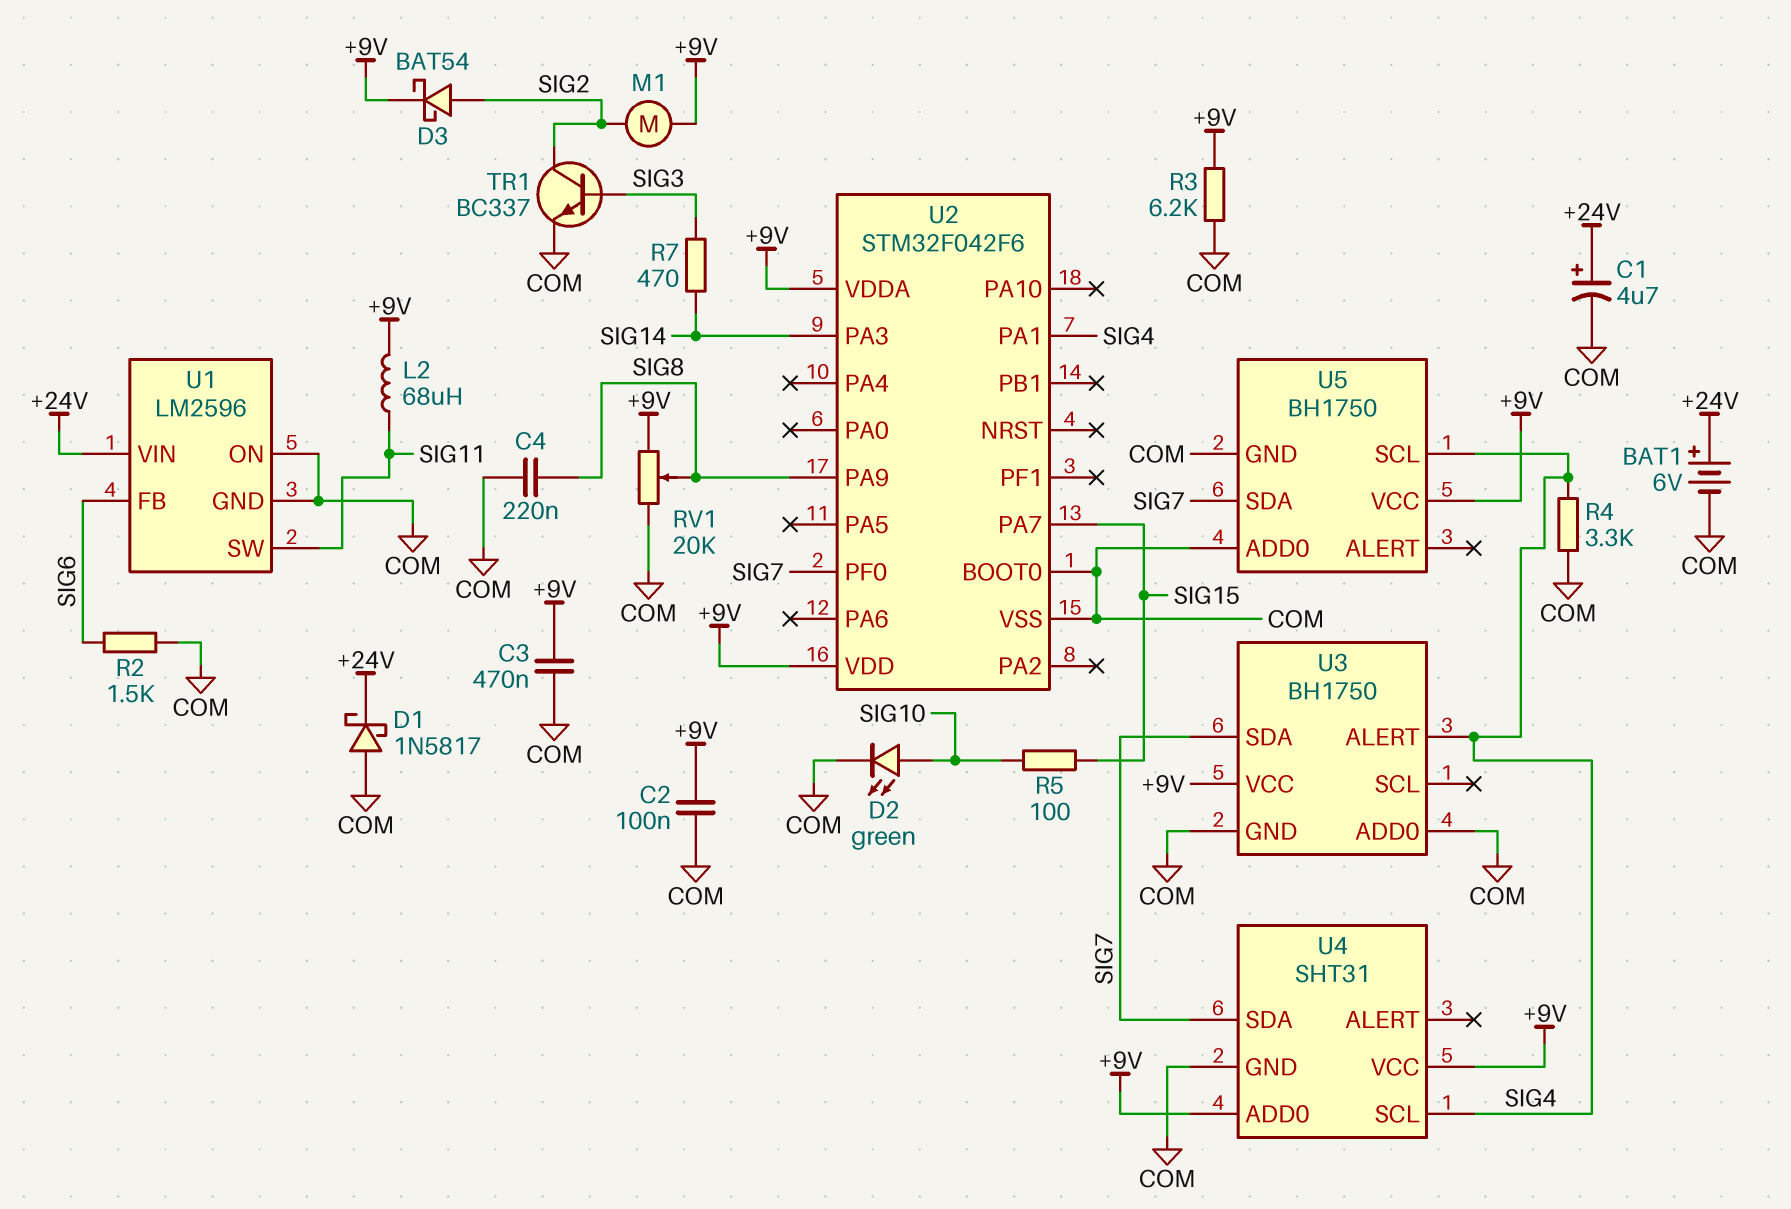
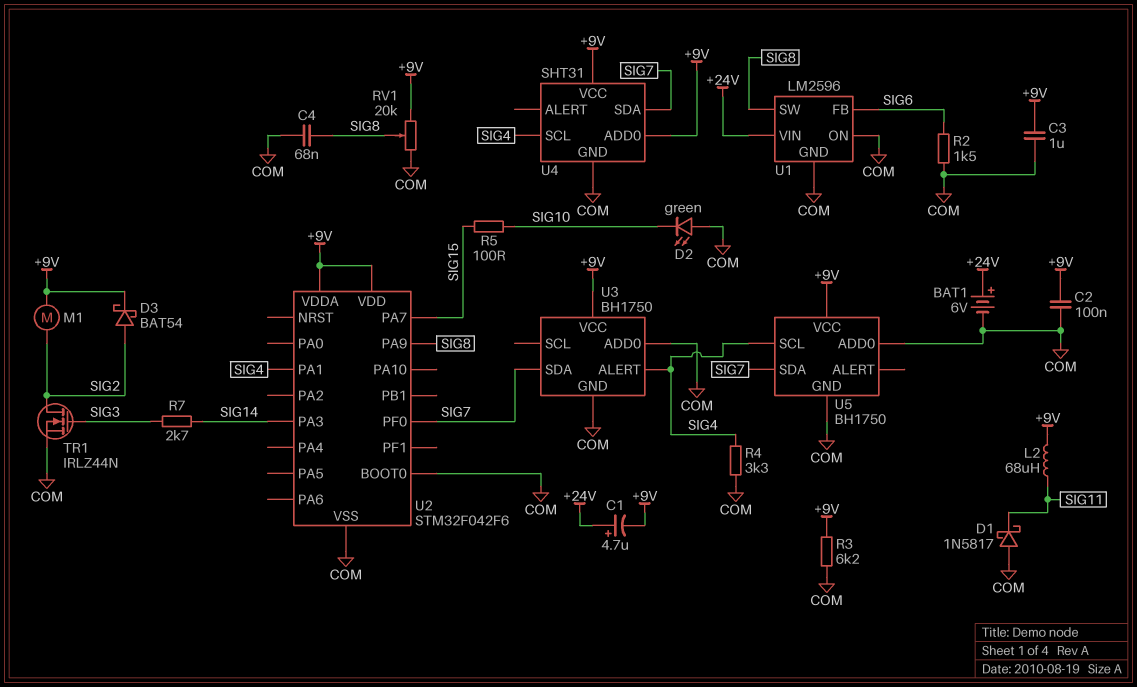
C1: 4.7uF (plus +24V, minus COM) -> 4.7uF (plus +24V, minus +9V)
C3: 470nF (+9V, COM) -> 1uF (+9V, COM)
C4: 220nF (COM, SIG8) -> 68nF (COM, SIG8)
D1: schottky 1N5817 (A COM, K +24V) -> schottky 1N5817 (A COM, K SIG11)
D2: LED green (A SIG10, K COM) -> LED green (A COM, K SIG10)
R7: 470 (SIG3, SIG14) -> 2.7k (SIG3, SIG14)
TR1: NPN BC337 (B SIG3, C SIG2, E COM) -> NMOS IRLZ44N (G SIG3, D SIG2, S COM)
U1 pin SW: SIG11 -> SIG8

